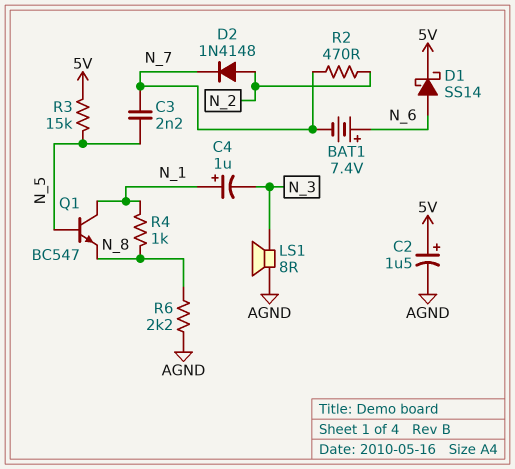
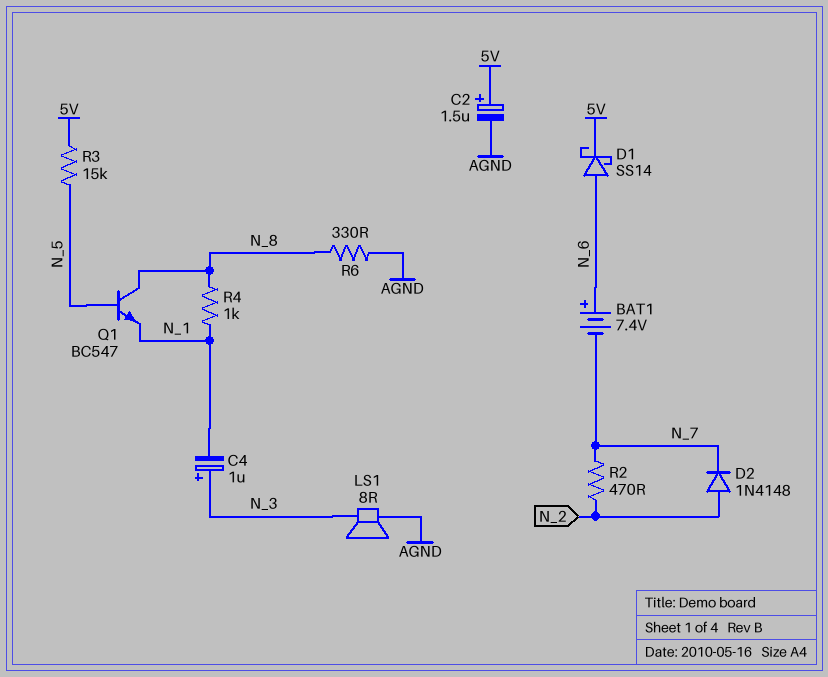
C3: 2.2nF (N_5, N_7) -> none
C4: 1uF (plus N_1, minus N_3) -> 1uF (plus N_3, minus N_1)
Q1: NPN BC547 (B N_5, C N_1, E N_8) -> NPN BC547 (B N_5, C N_8, E N_1)
R6: 2.2k (AGND, N_8) -> 330 (AGND, N_8)

